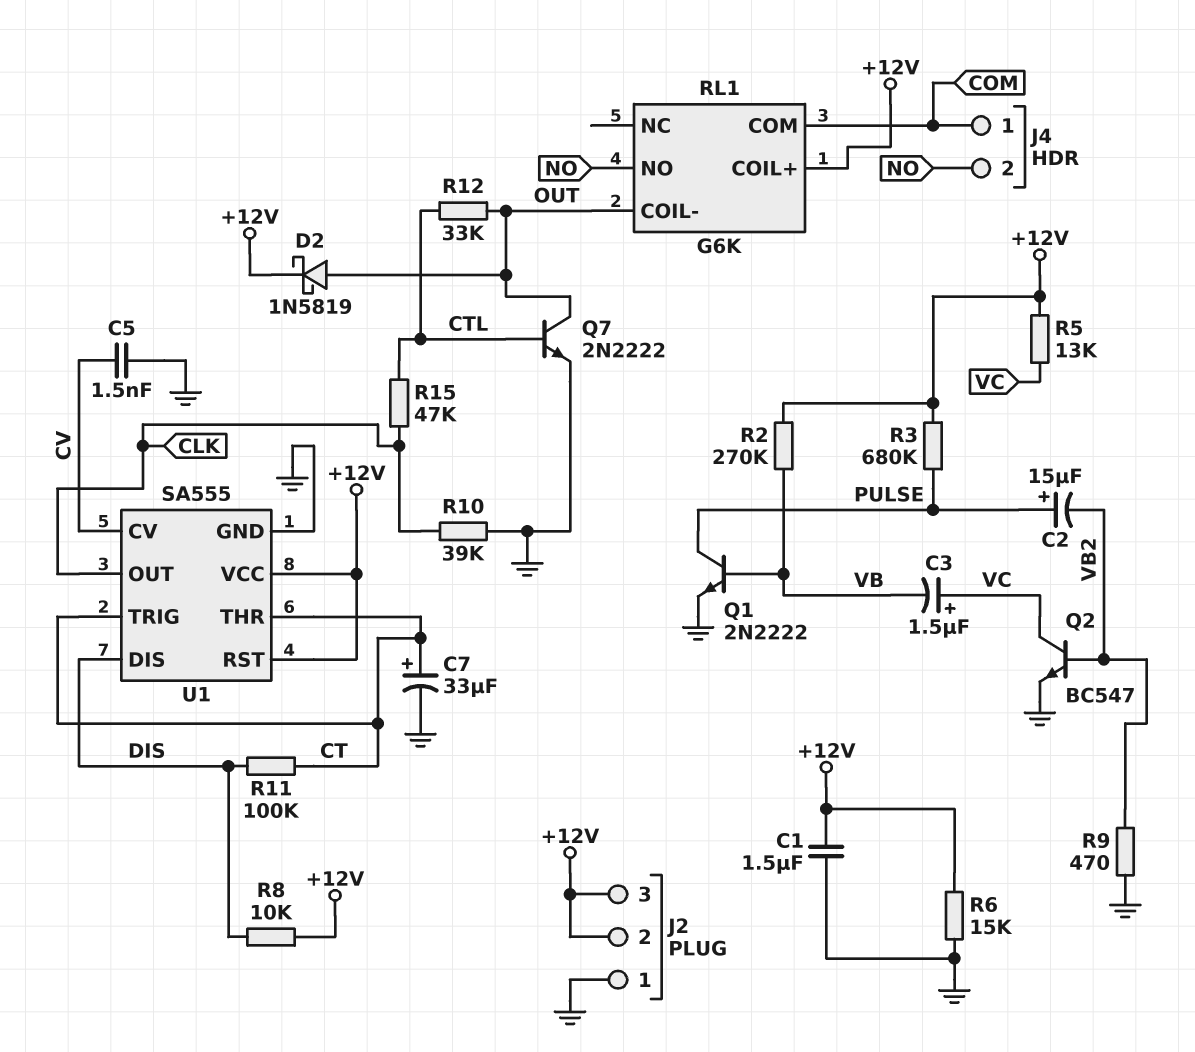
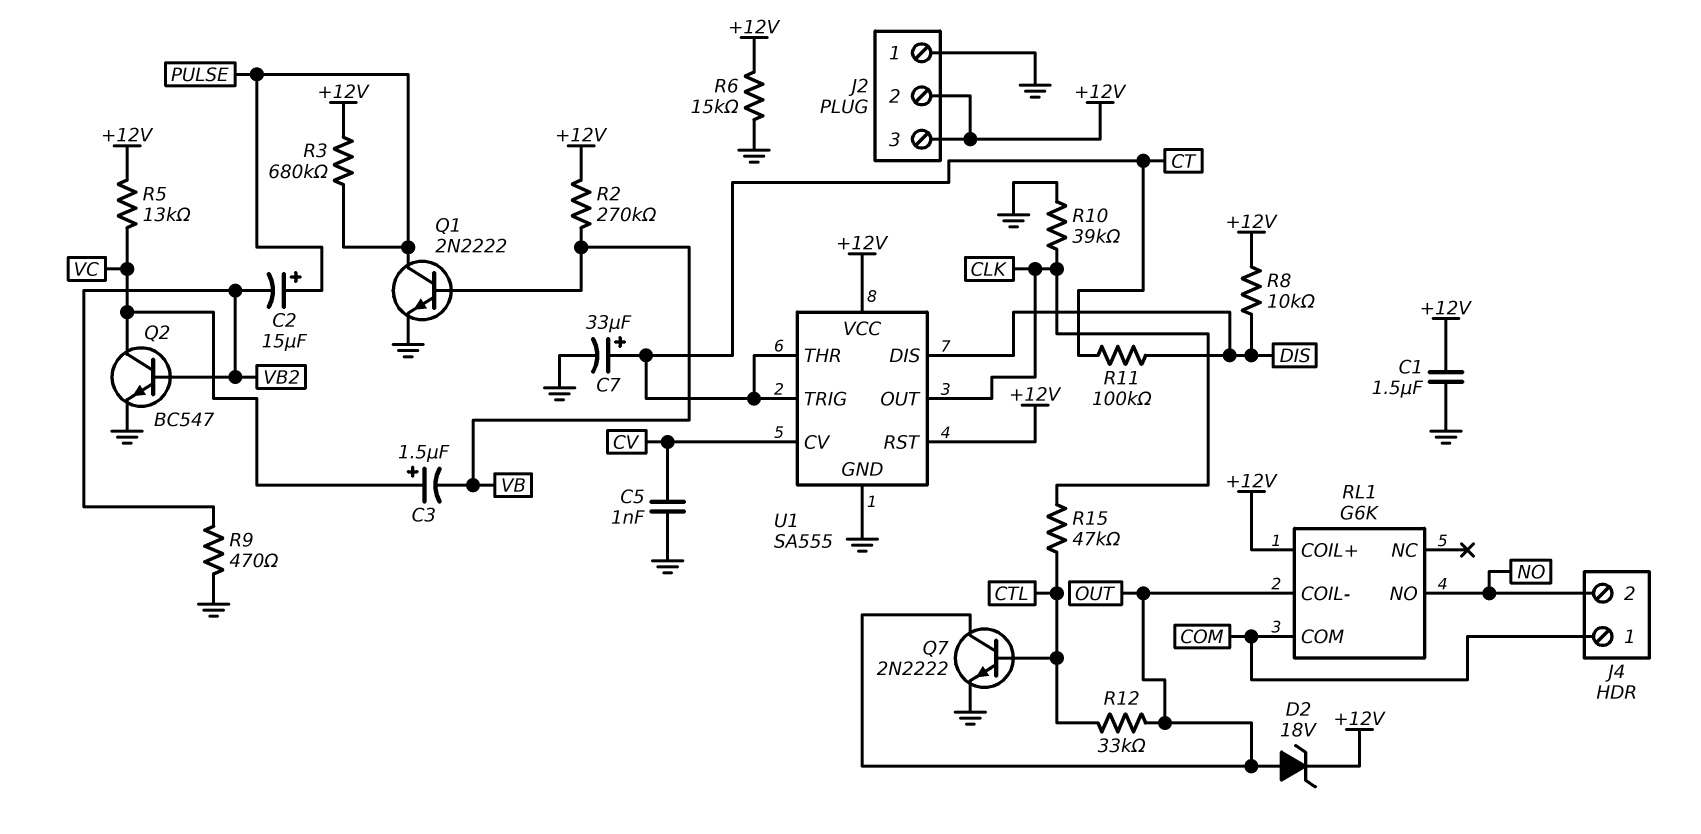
C5: 1.5nF (CV, GND) -> 1nF (CV, GND)
D2: schottky 1N5819 (A OUT, K +12V) -> zener 18V (A OUT, K +12V)

